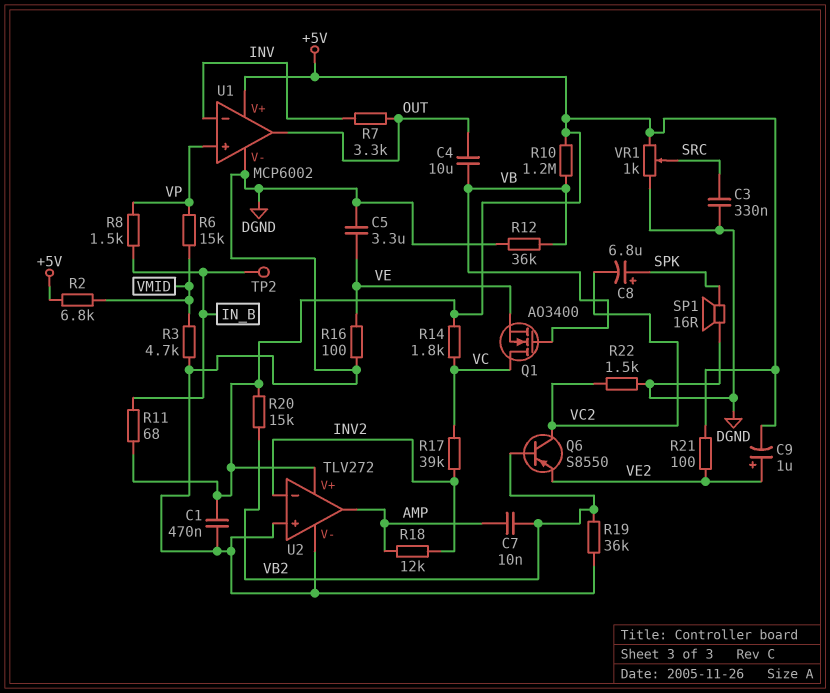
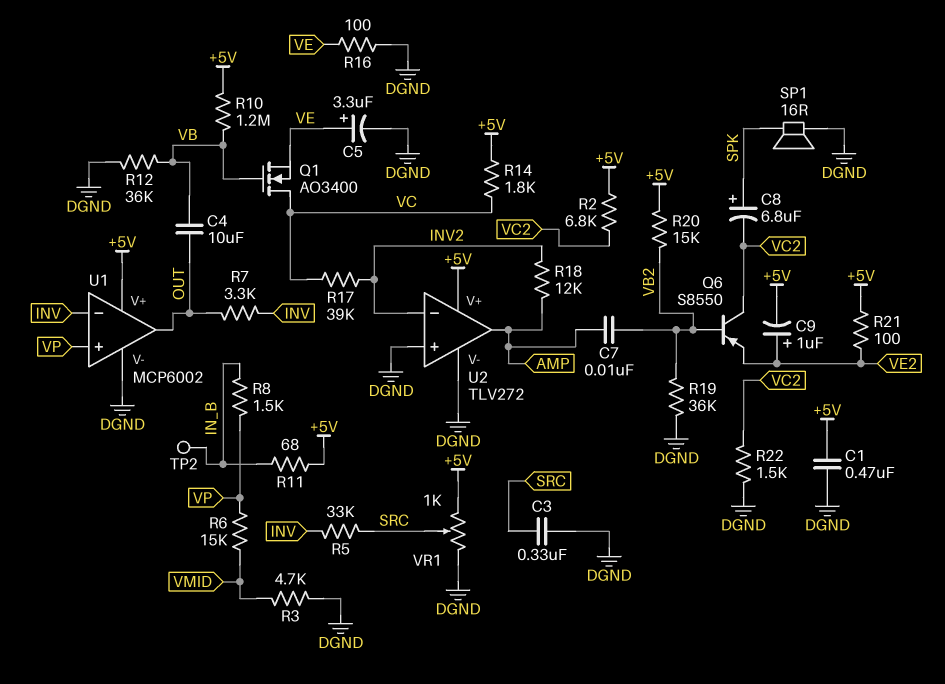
C5: 3.3uF (DGND, VE) -> 3.3uF (plus VE, minus DGND)
R2: 6.8k (+5V, VMID) -> 6.8k (+5V, VC2)
R5: none -> 33k (INV, SRC)

